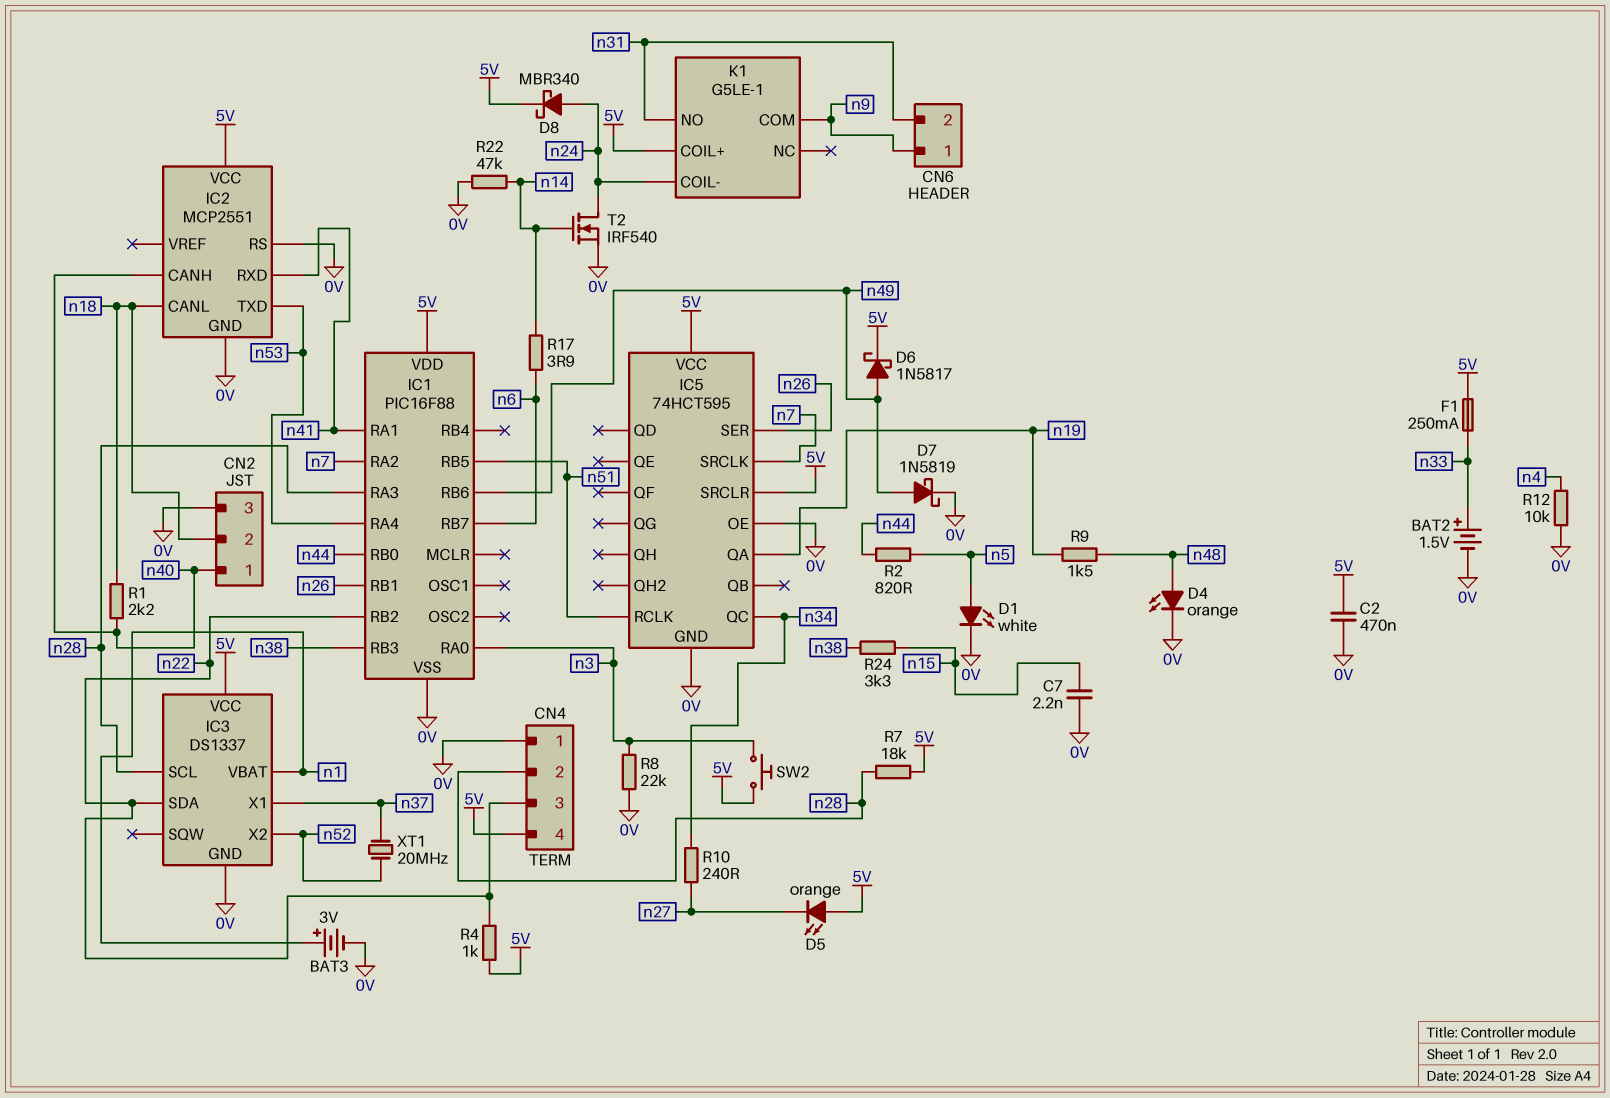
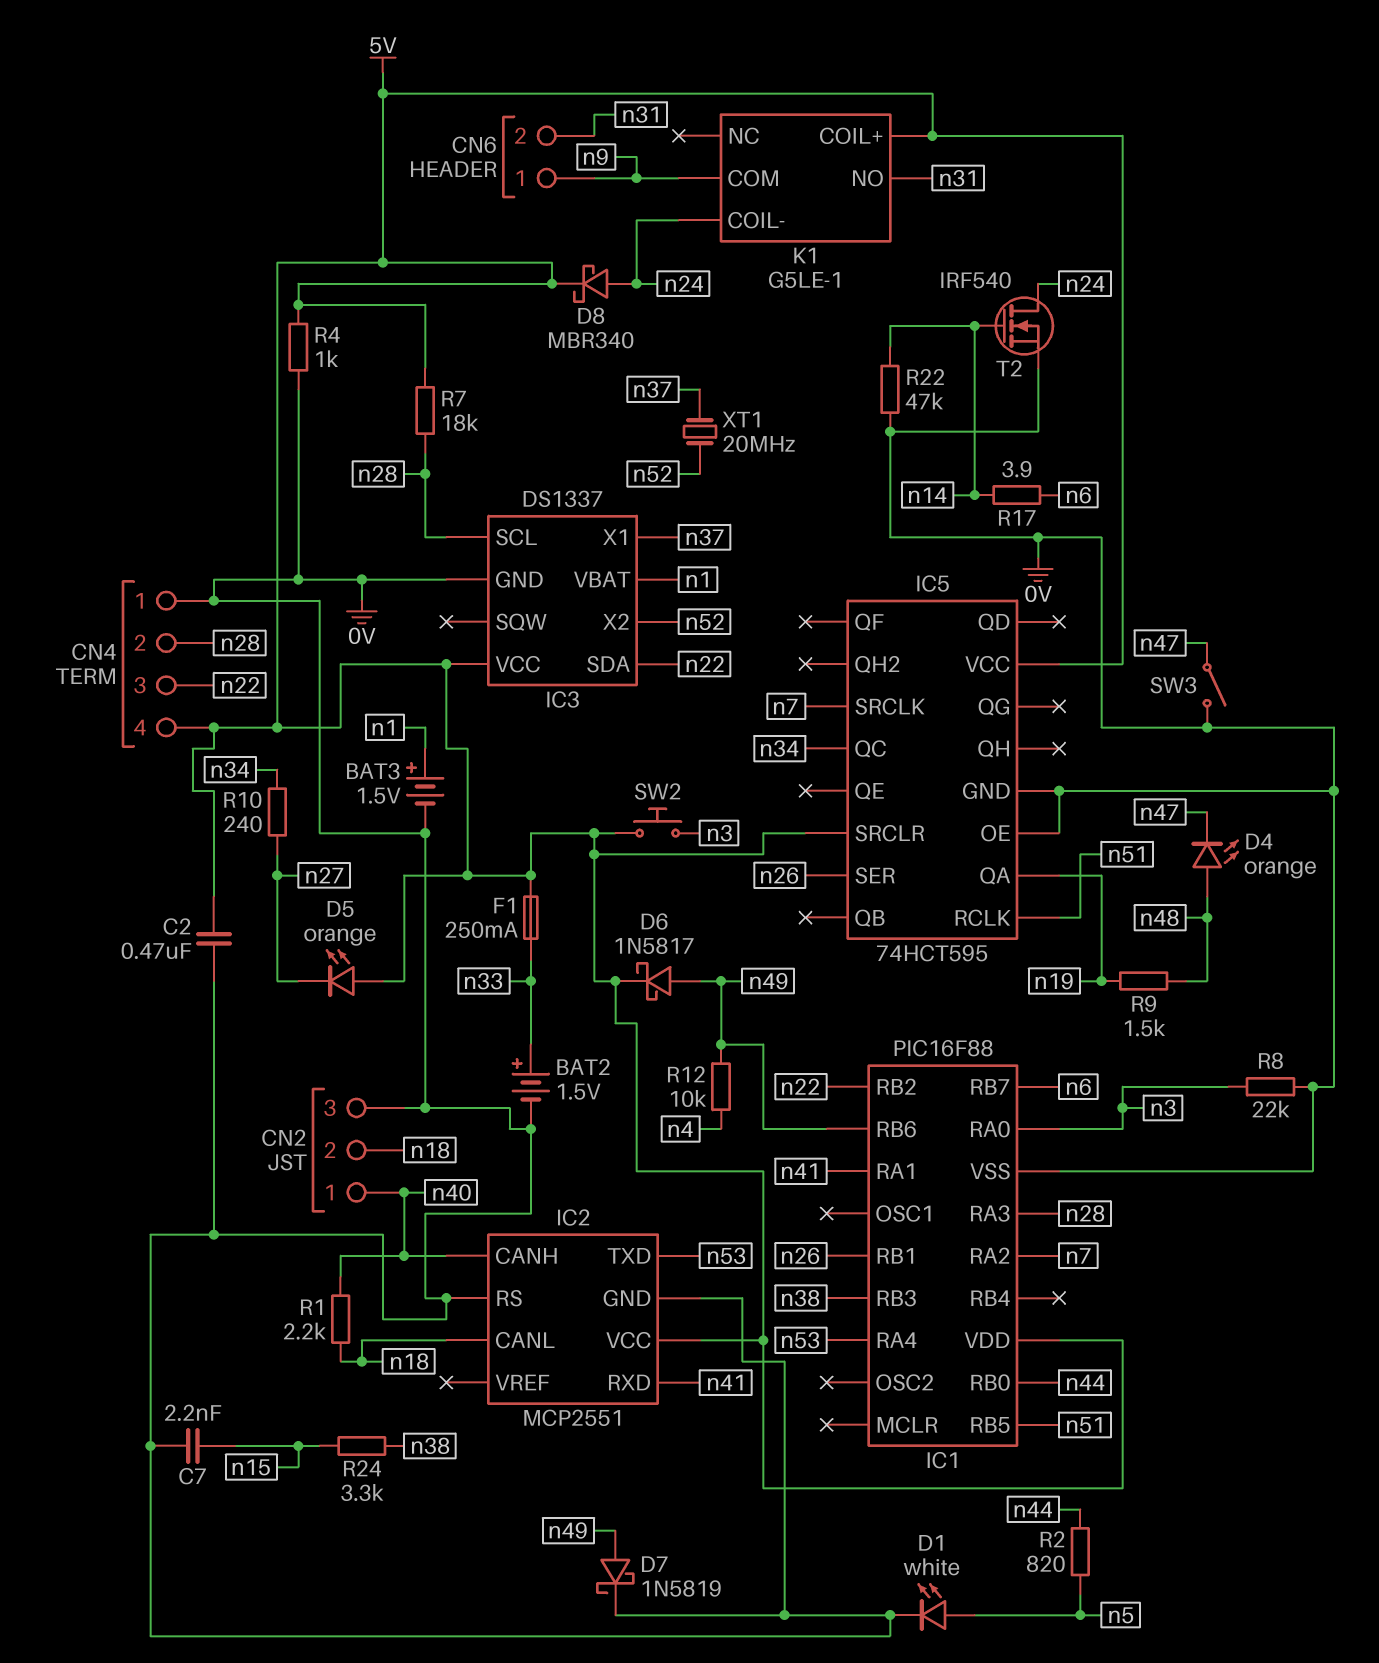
BAT3: 3V (plus n1, minus 0V) -> 1.5V (plus n1, minus 0V)
D4: LED orange (A n48, K 0V) -> LED orange (A n48, K n47)
R4: 1k (5V, n22) -> 1k (0V, 5V)
R12: 10k (0V, n4) -> 10k (n4, n49)
SW3: none -> switch (0V, n47)

